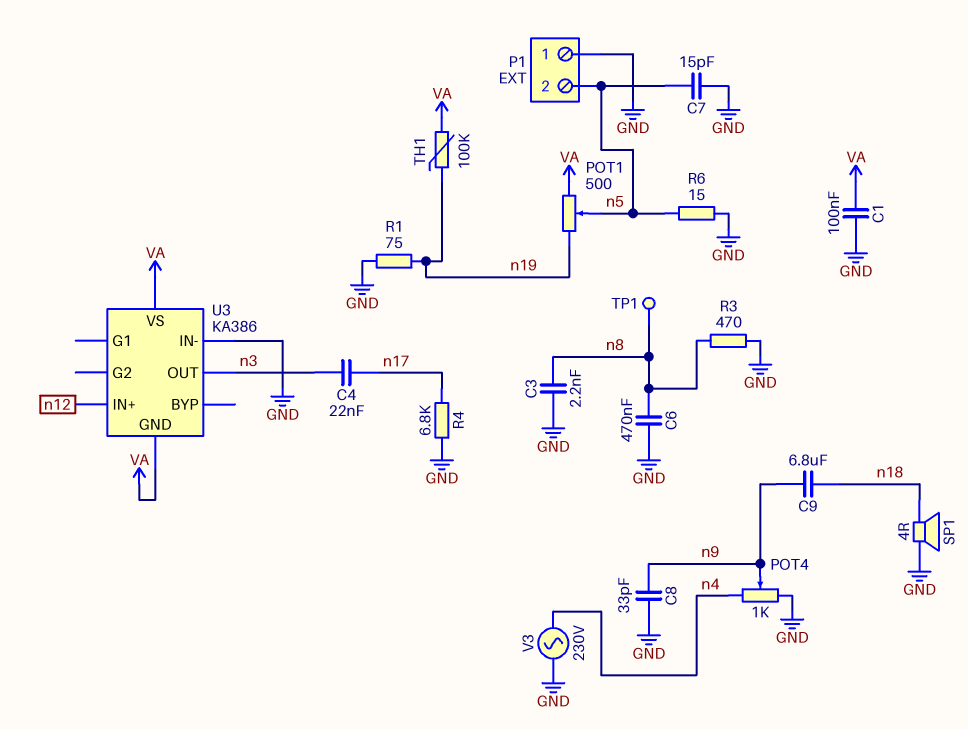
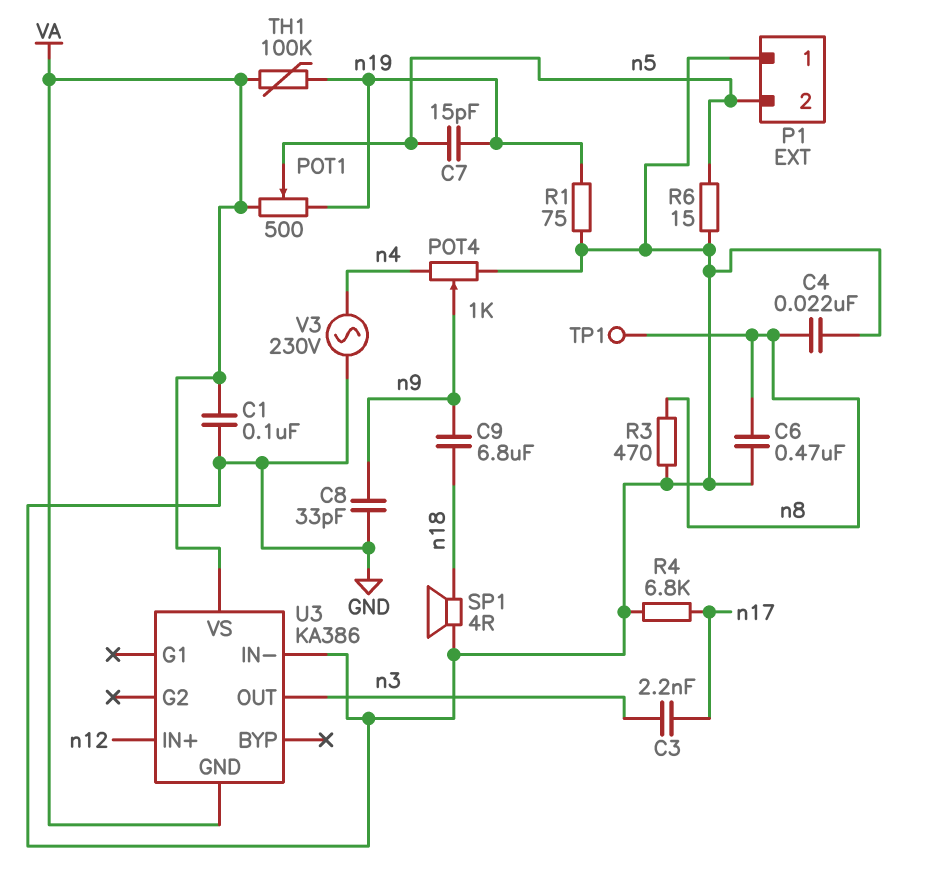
C3: 2.2nF (GND, n8) -> 2.2nF (n3, n17)
C4: 22nF (n3, n17) -> 22nF (GND, n8)
C7: 15pF (GND, n5) -> 15pF (n5, n19)

